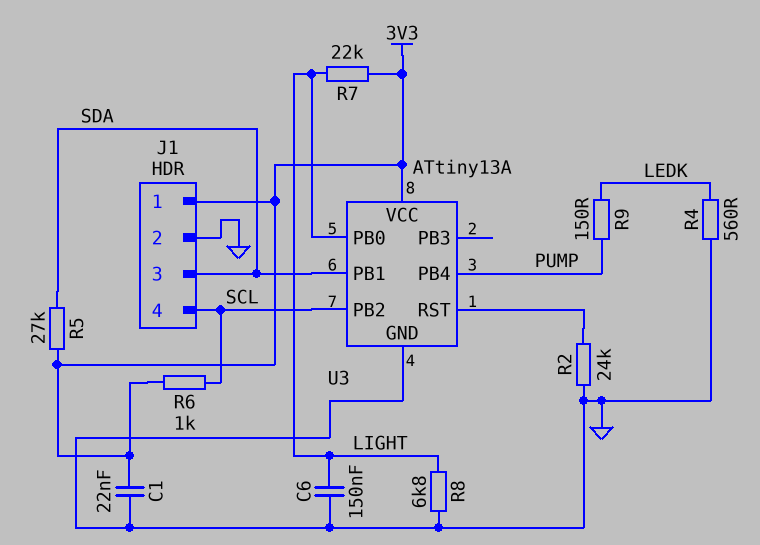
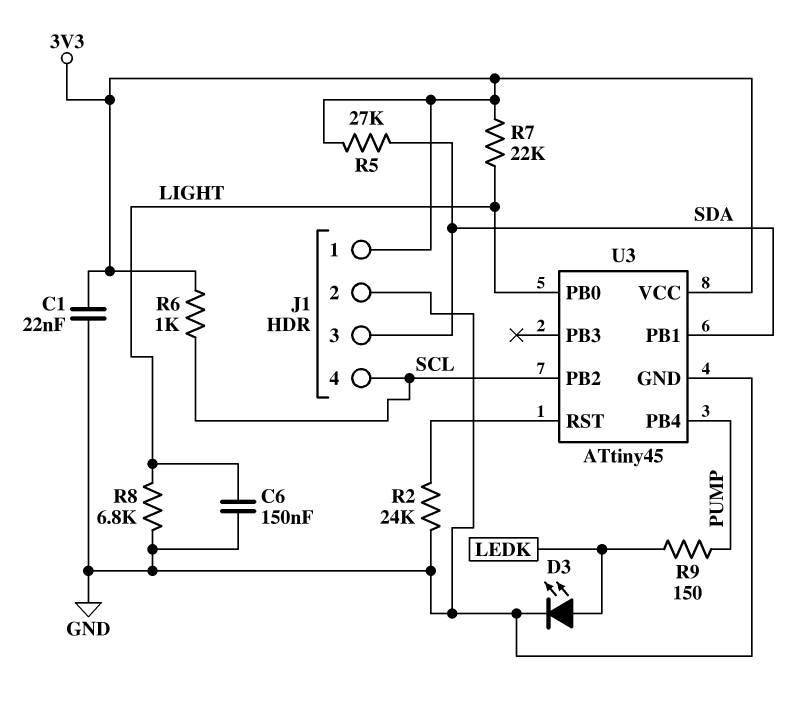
D3: none -> LED (A LEDK, K GND)
R4: 560 (GND, LEDK) -> none
U3: ATtiny13A -> ATtiny45

